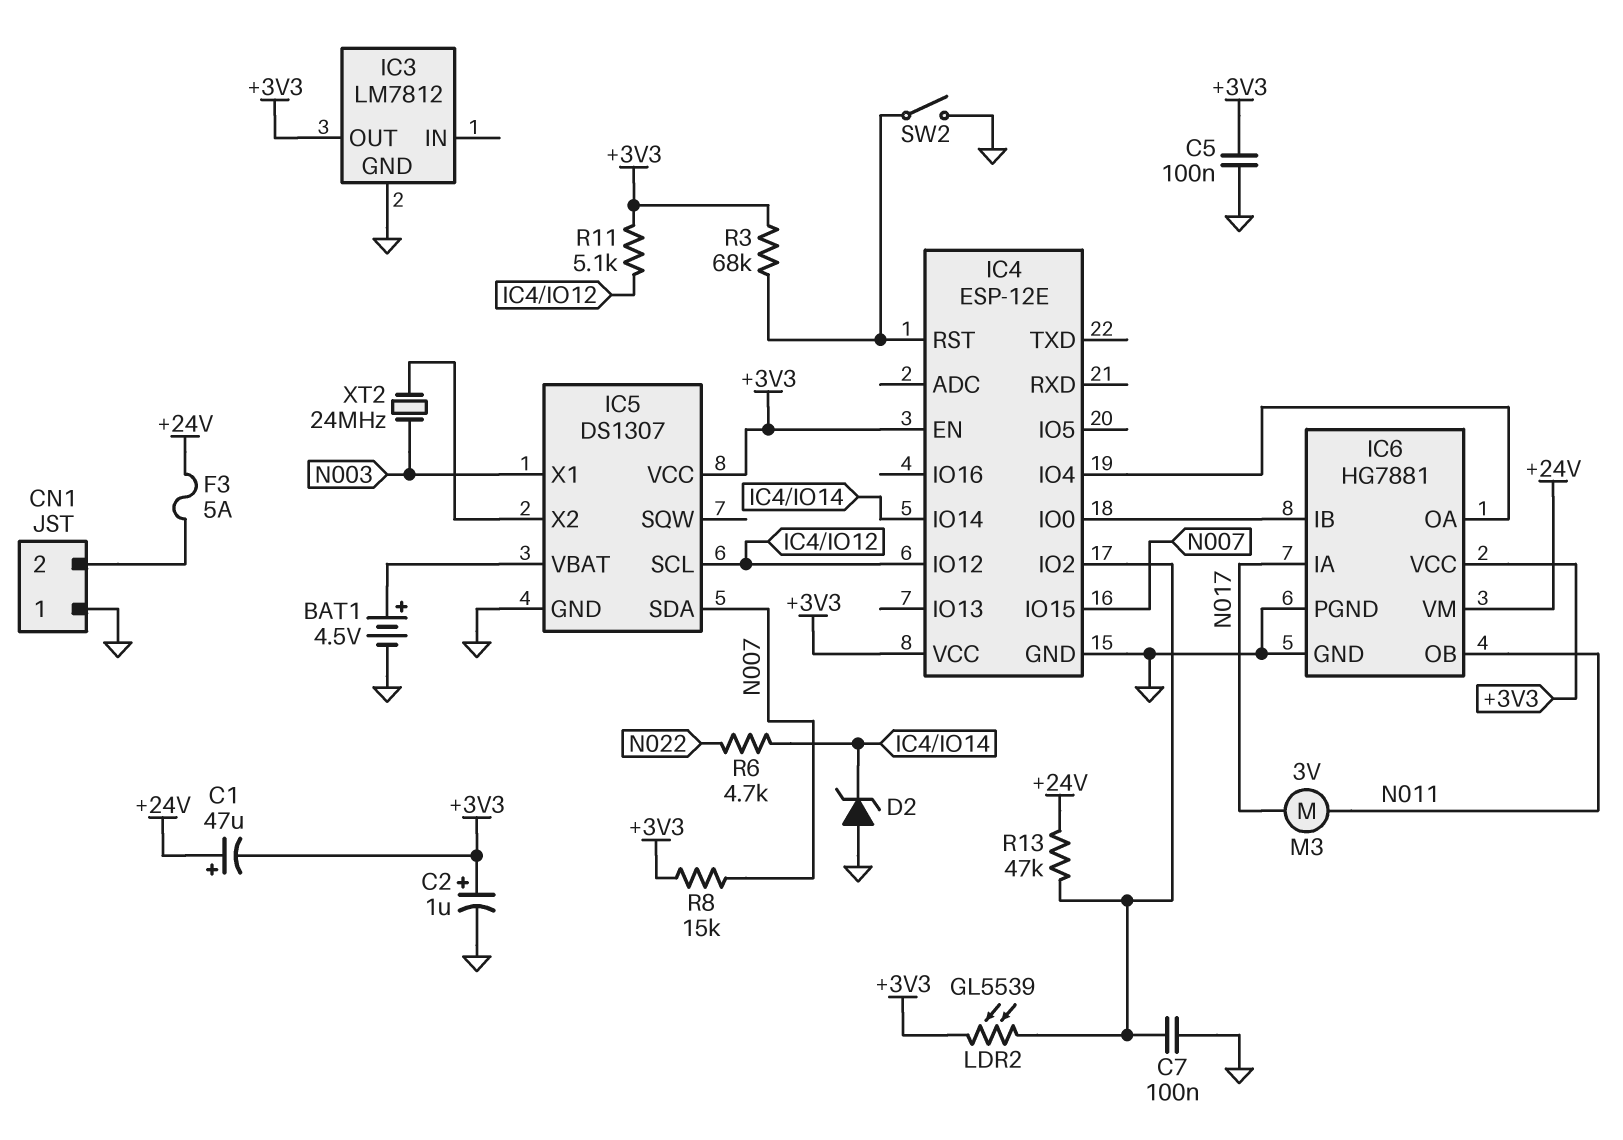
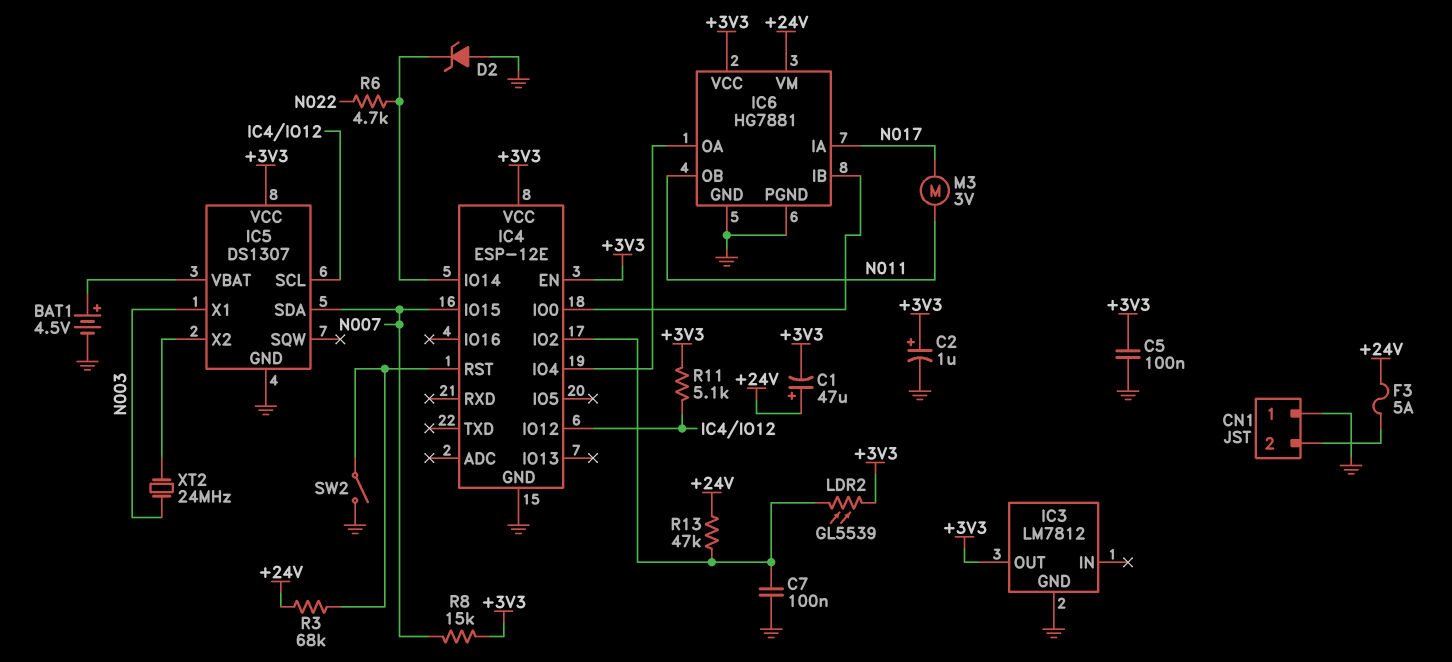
R3: 68k (+3V3, IC4/RST) -> 68k (+24V, IC4/RST)

